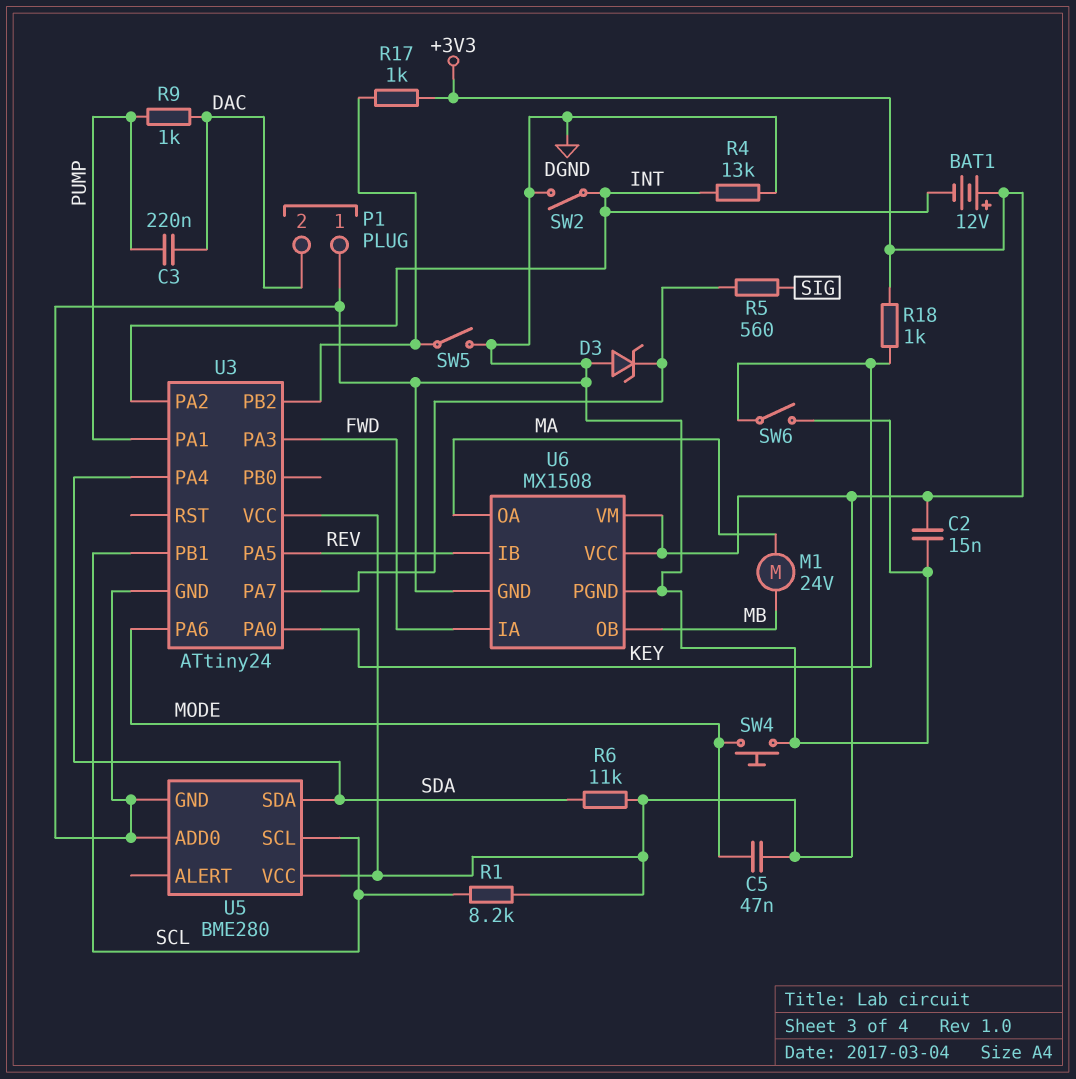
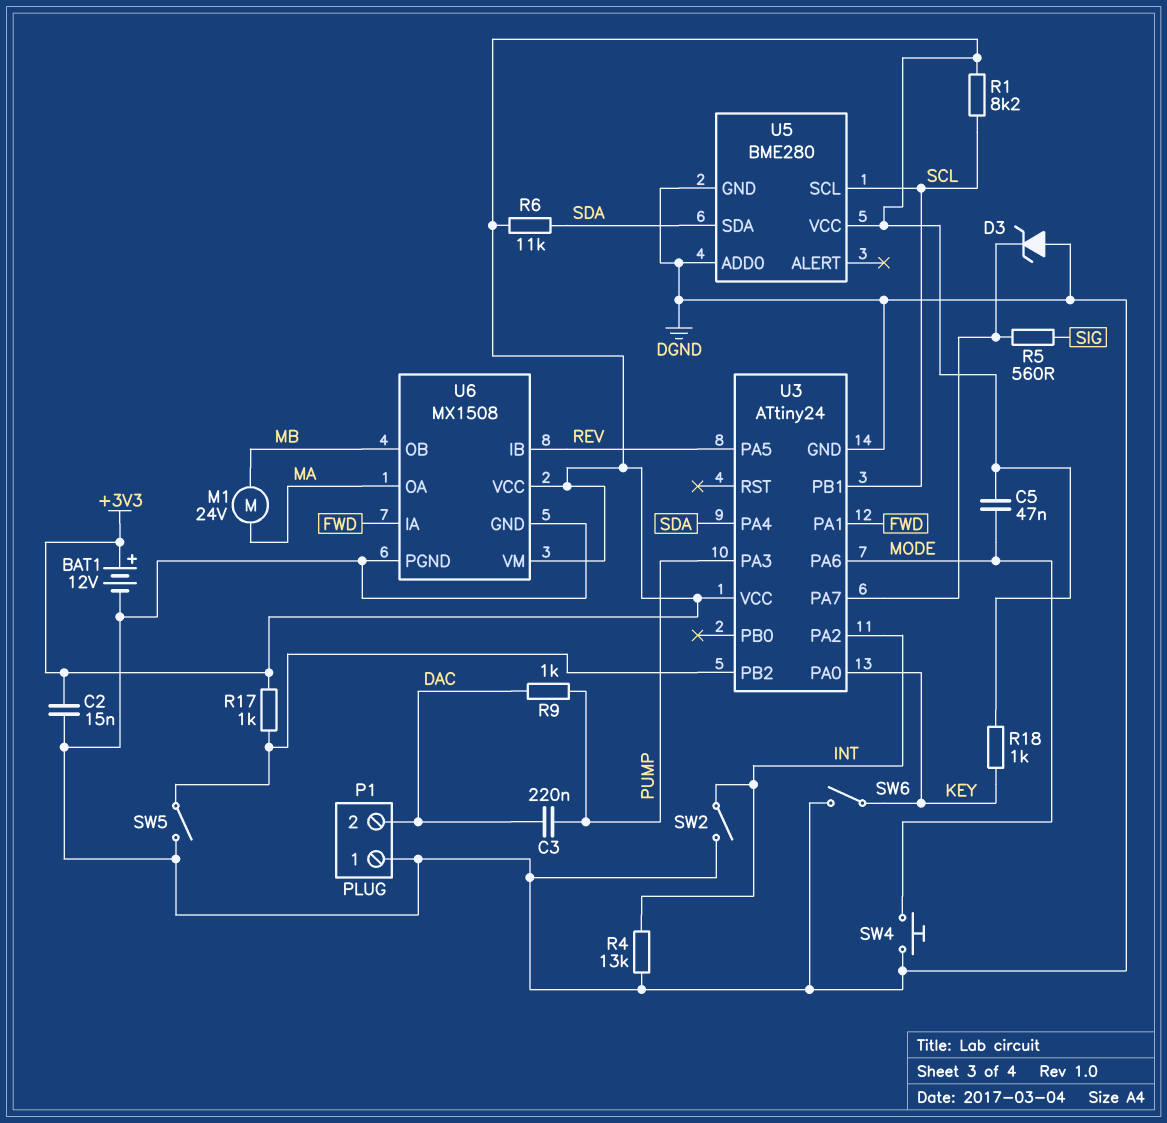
BAT1: 12V (plus +3V3, minus INT) -> 12V (plus +3V3, minus DGND)
U3 pin PA1: PUMP -> FWD
U3 pin PA3: FWD -> PUMP

